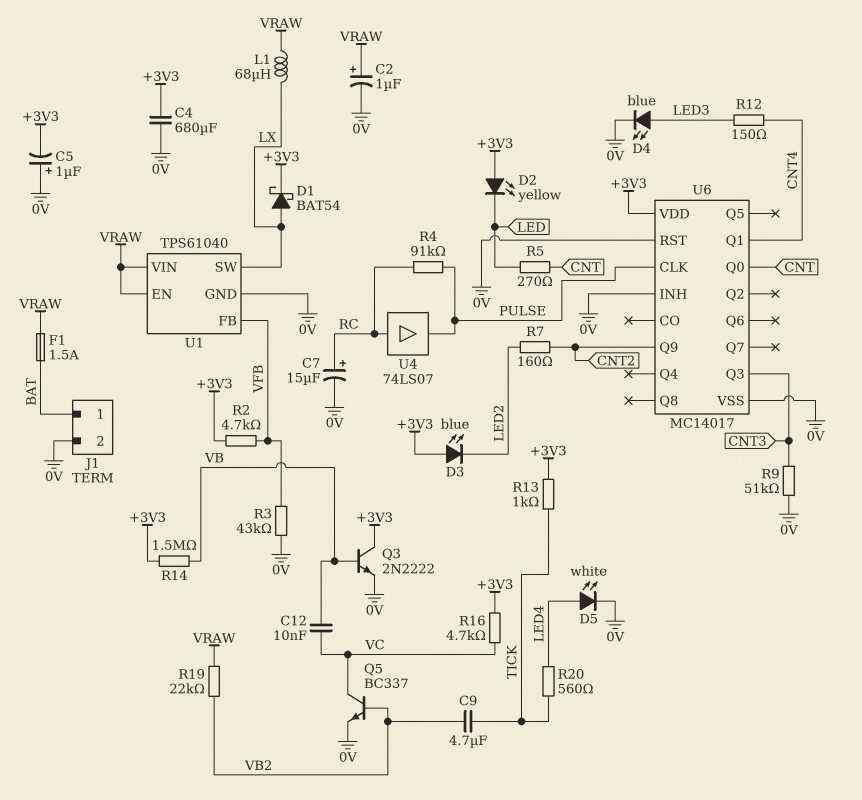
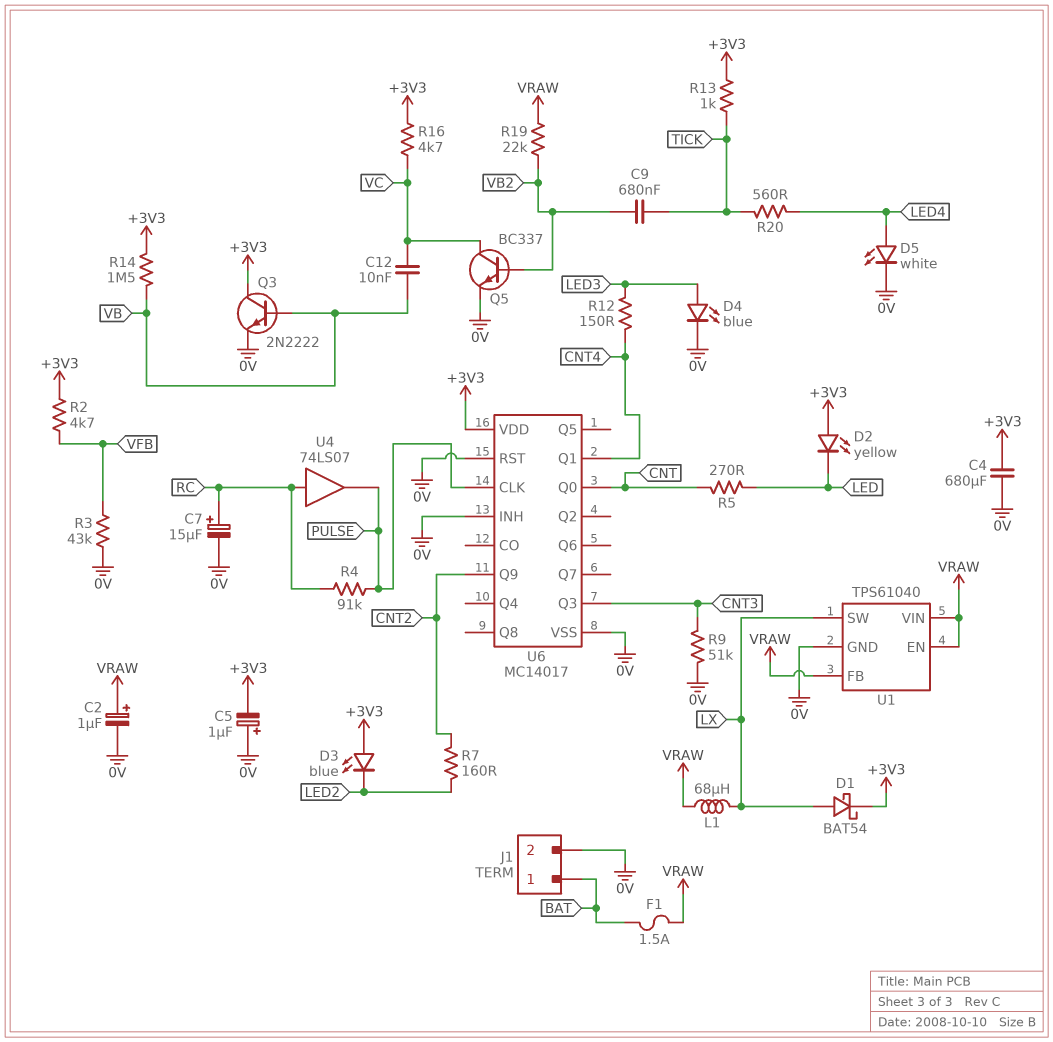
C9: 4.7uF (TICK, VB2) -> 680nF (TICK, VB2)
U1 pin FB: VFB -> VRAW

